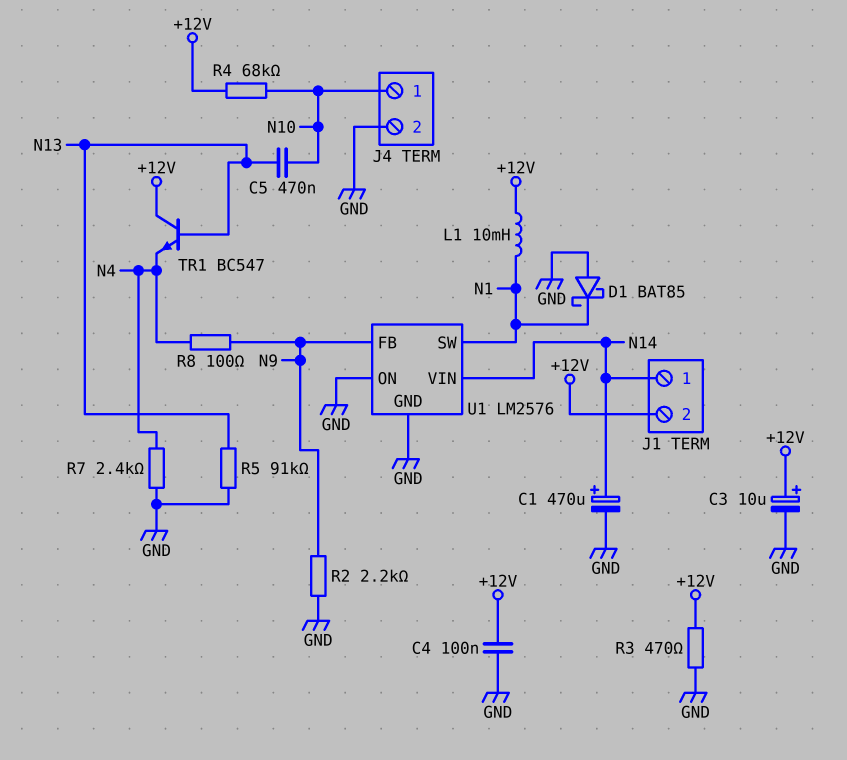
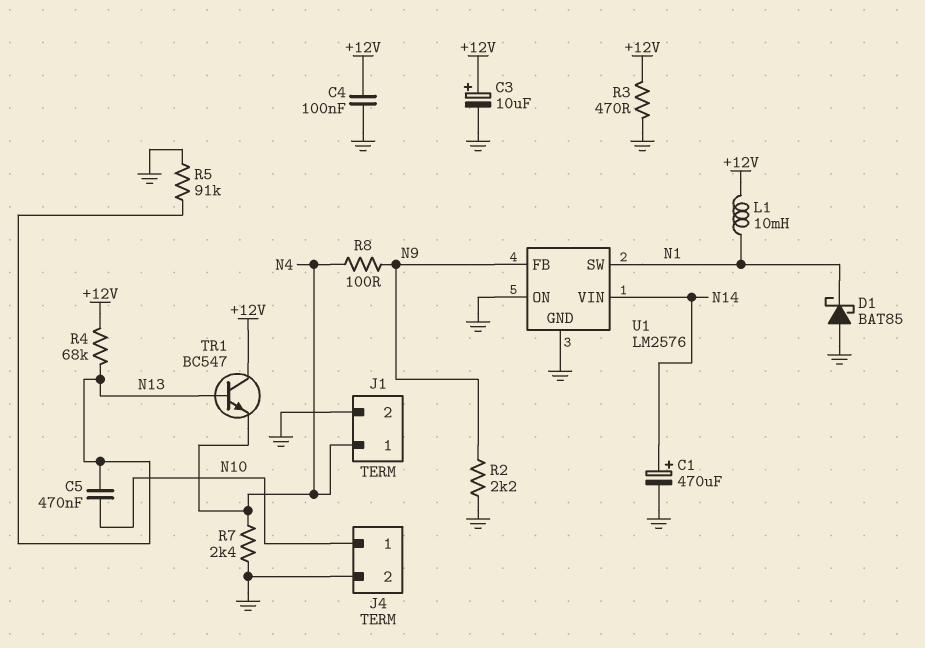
J1 pin 1: N14 -> N4
J1 pin 2: +12V -> GND
R4: 68k (+12V, N10) -> 68k (+12V, N13)

